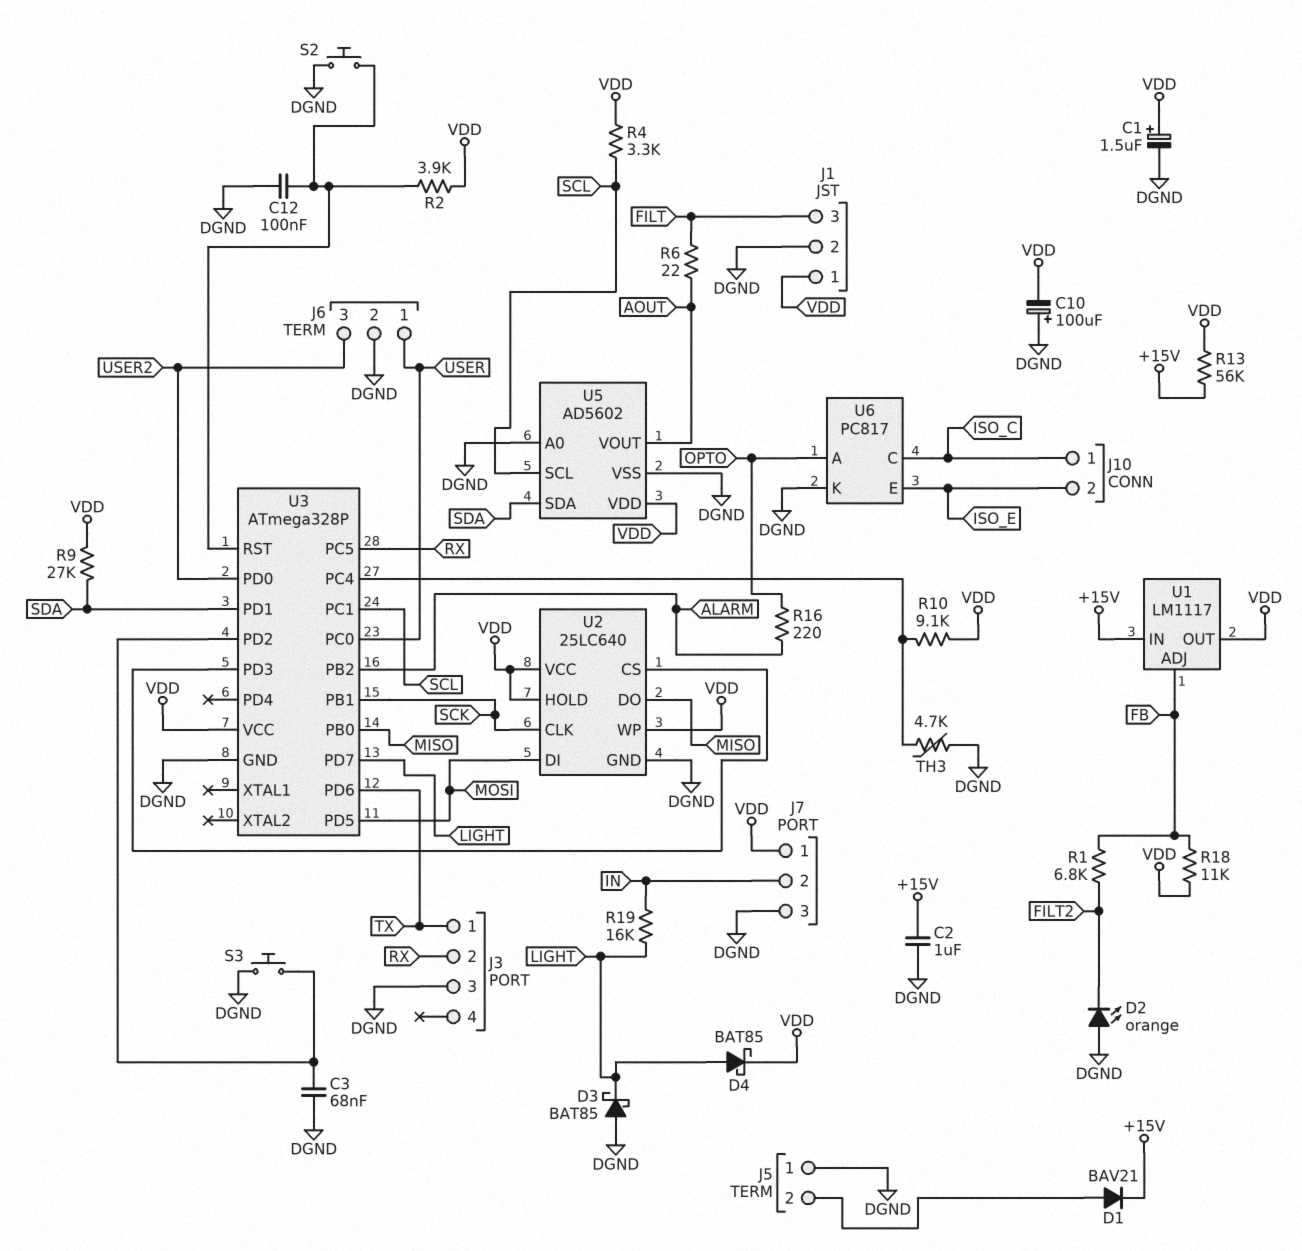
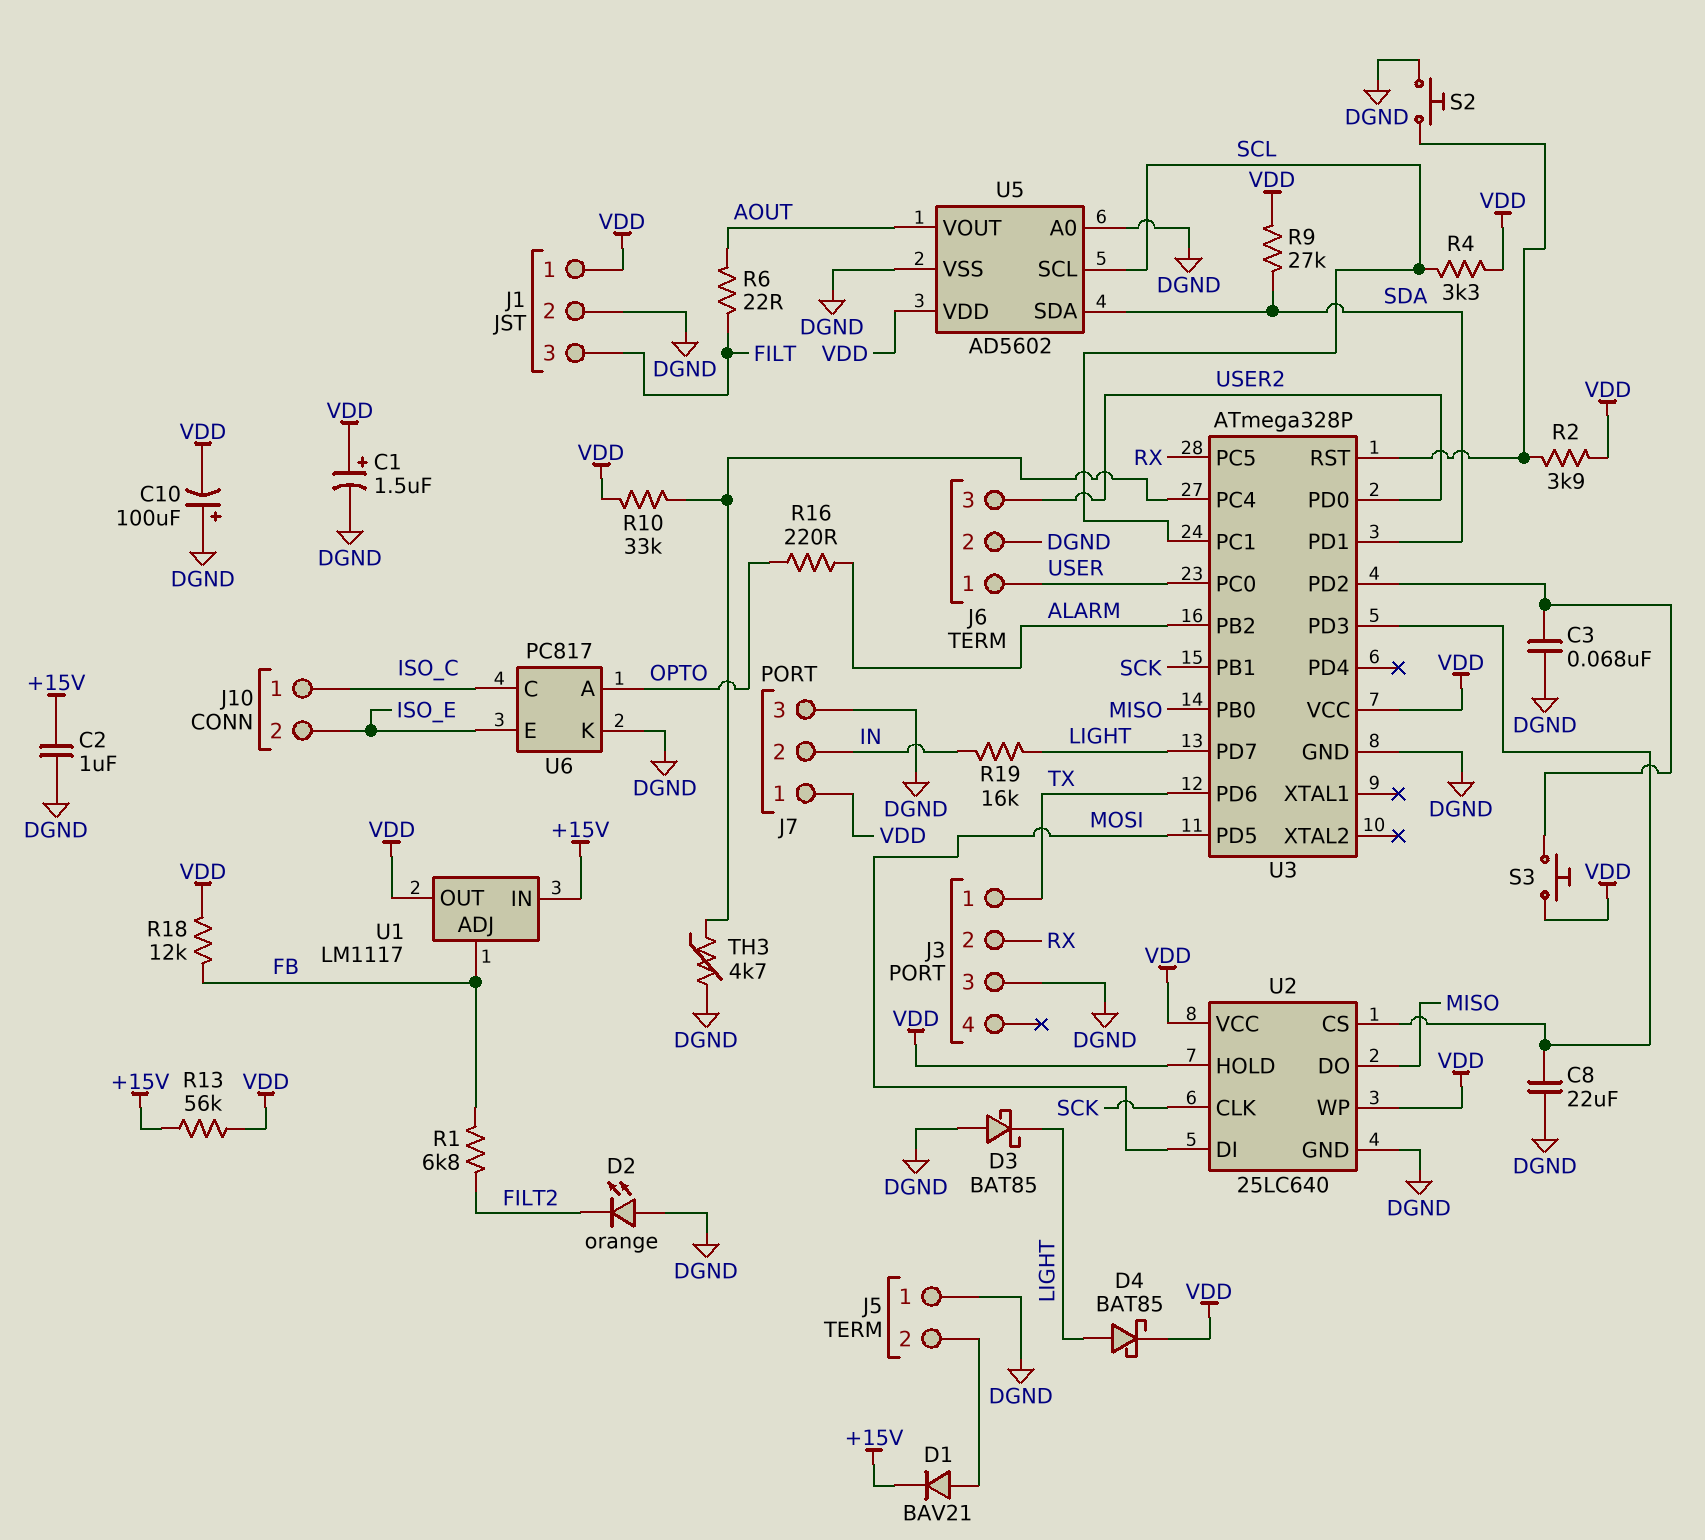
C8: none -> 22uF (DGND, U2/CS)
C12: 100nF (DGND, U3/RST) -> none
R10: 9.1k (U3/PC4, VDD) -> 33k (U3/PC4, VDD)
R18: 11k (FB, VDD) -> 12k (FB, VDD)
S3: button (DGND, U3/PD2) -> button (U3/PD2, VDD)

